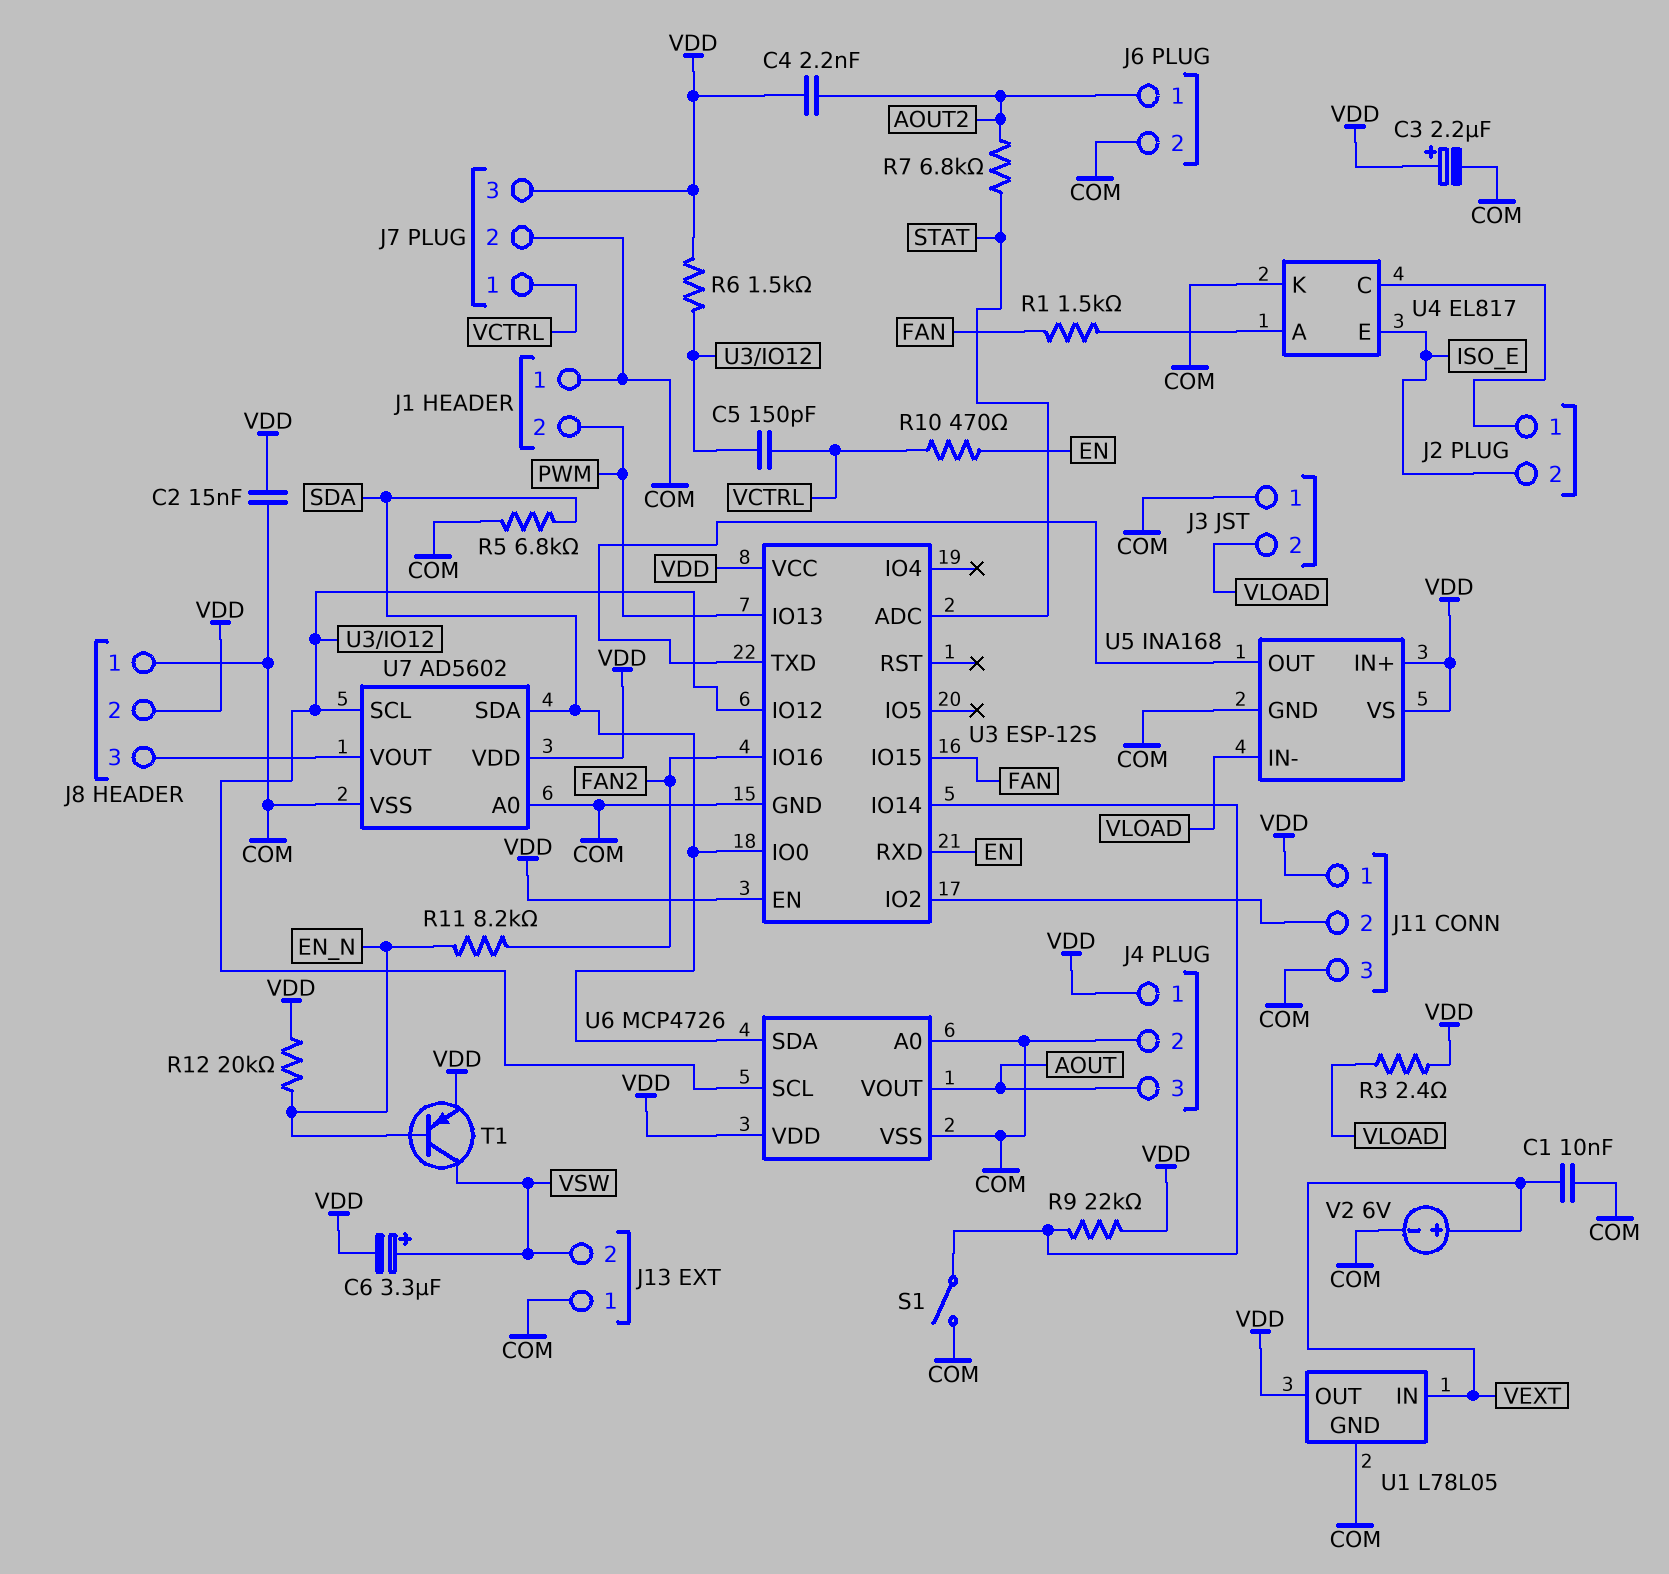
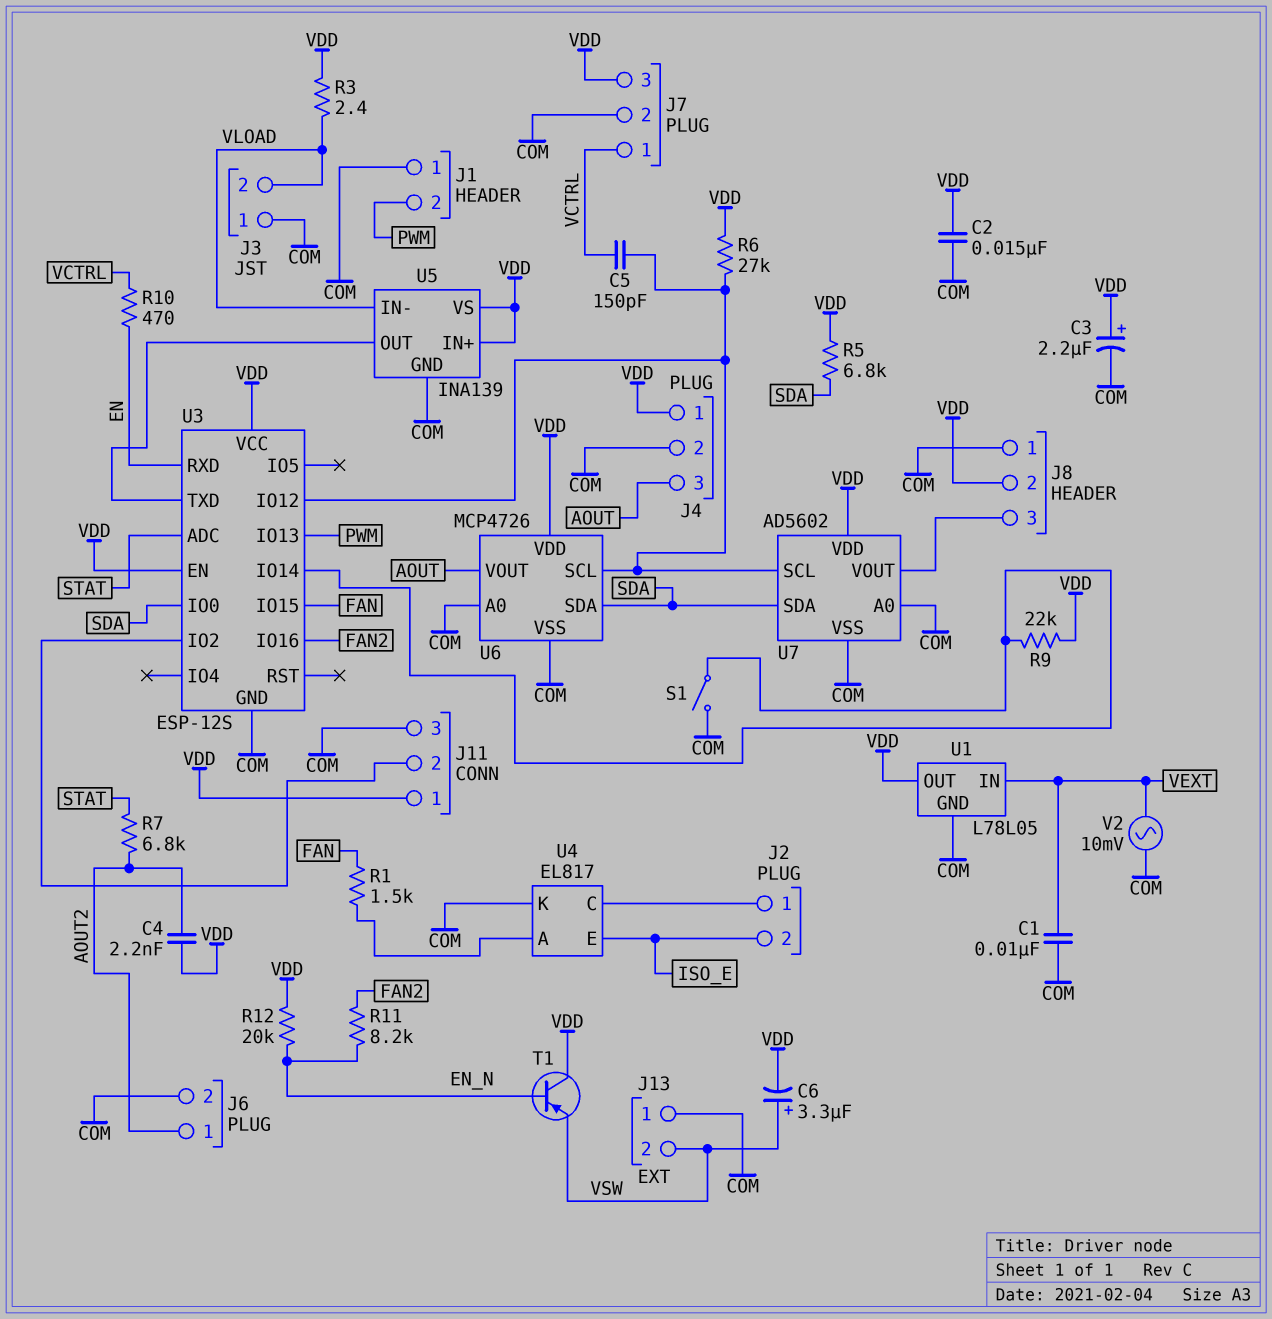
R5: 6.8k (COM, SDA) -> 6.8k (SDA, VDD)
R6: 1.5k (U3/IO12, VDD) -> 27k (U3/IO12, VDD)
T1: PNP (B EN_N, C VSW, E VDD) -> PNP (B EN_N, C VDD, E VSW)
U5: INA168 -> INA139
V2: 6V (plus VEXT, minus COM) -> AC 10mV (COM, VEXT)

